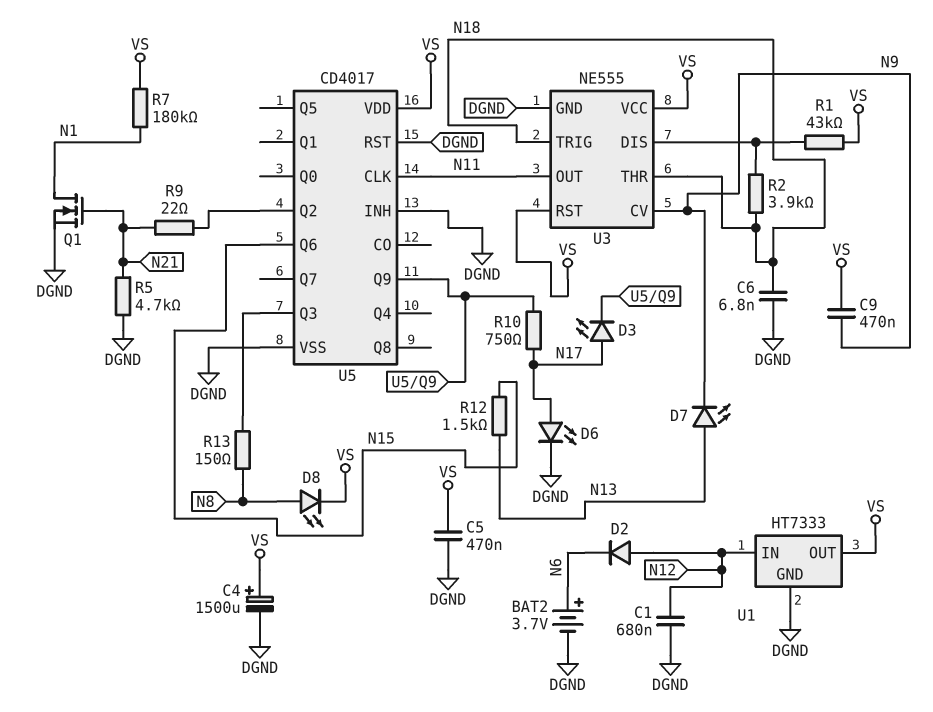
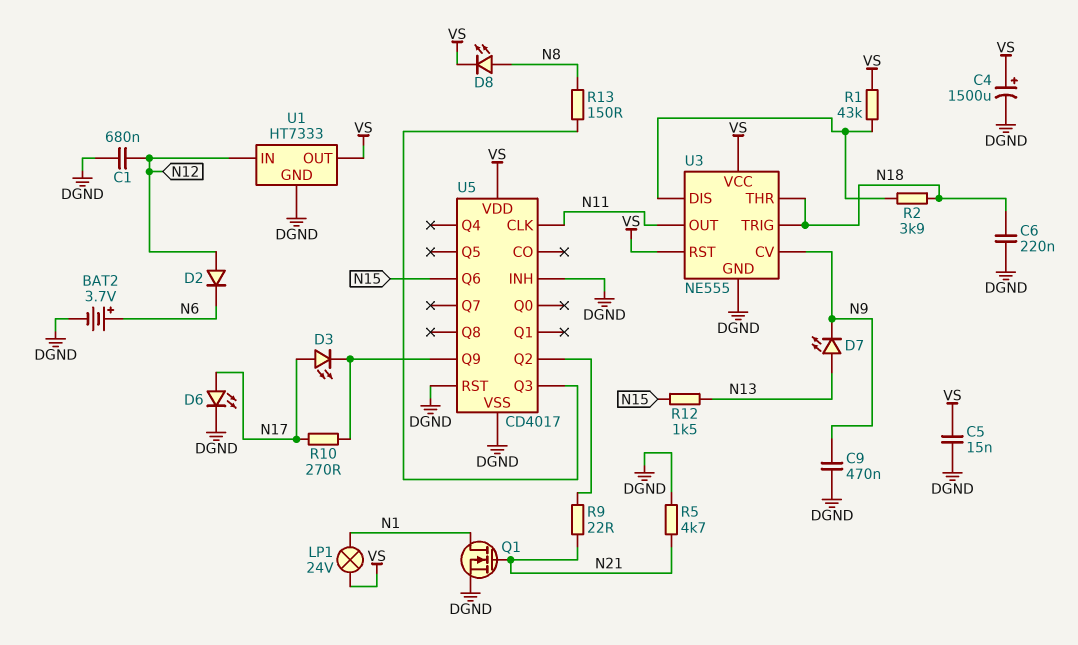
C5: 470nF (DGND, VS) -> 15nF (DGND, VS)
C6: 6.8nF (DGND, N18) -> 220nF (DGND, N18)
C9: 470nF (N9, VS) -> 470nF (DGND, N9)
LP1: none -> lamp 24V (N1, VS)
R7: 180k (N1, VS) -> none
R10: 750 (N17, U5/Q9) -> 270 (N17, U5/Q9)

